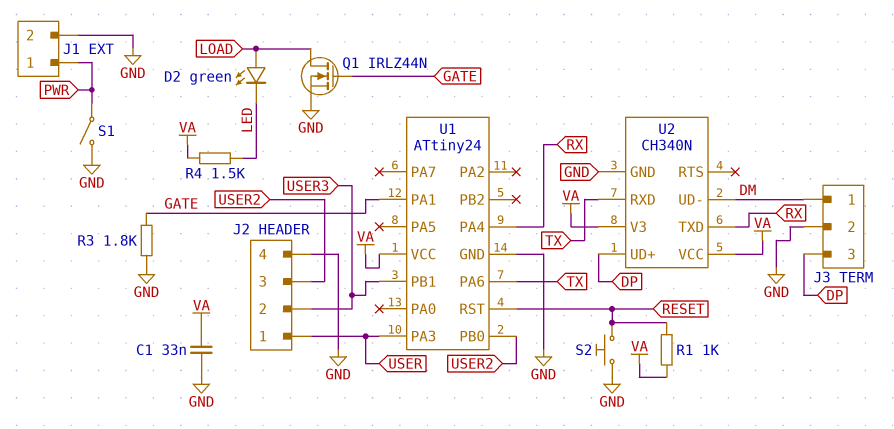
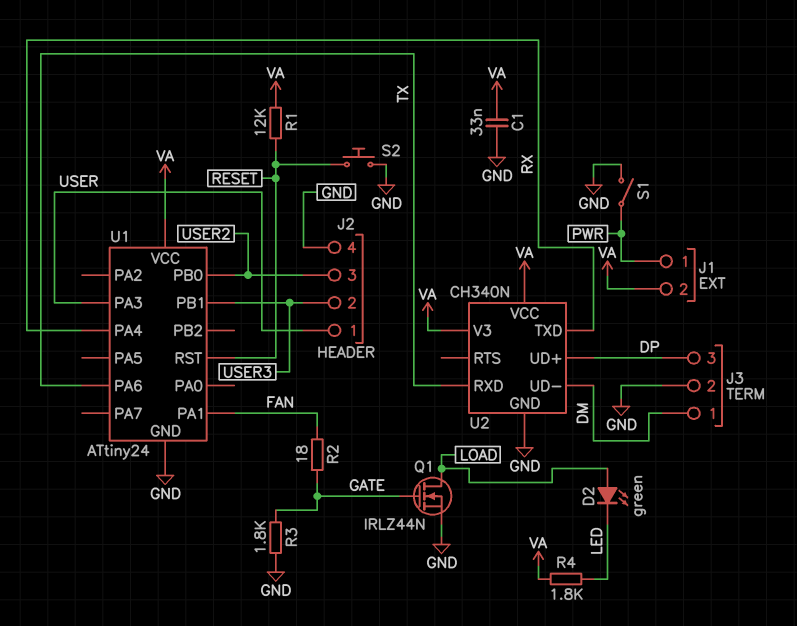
J1 pin 2: GND -> VA
R1: 1k (RESET, VA) -> 12k (RESET, VA)
R2: none -> 18 (FAN, GATE)
R4: 1.5k (LED, VA) -> 1.8k (LED, VA)
U1 pin PA1: GATE -> FAN

